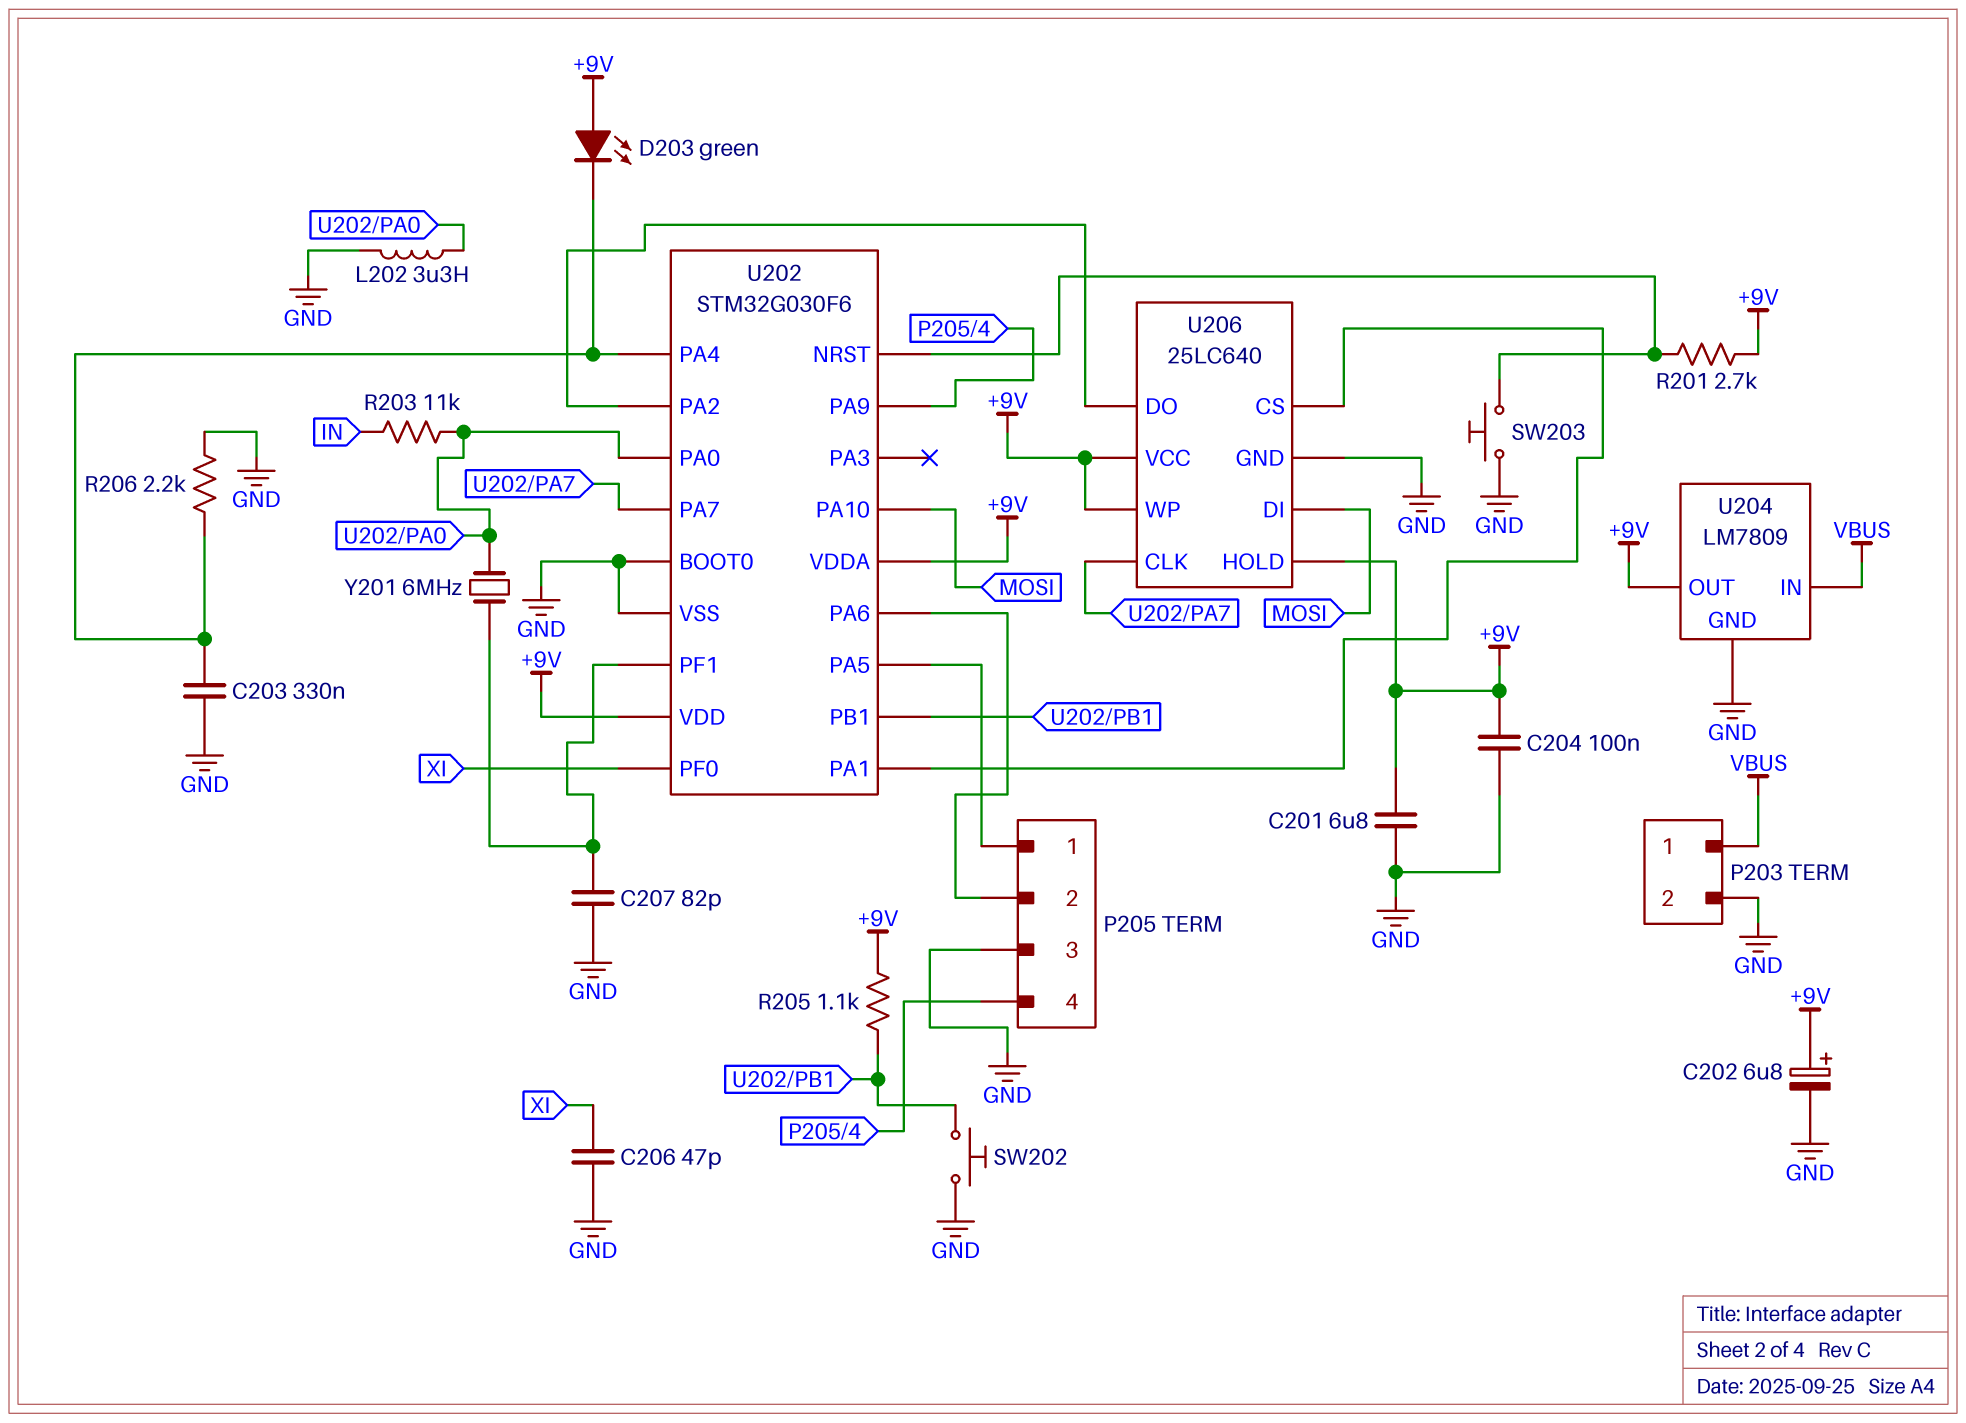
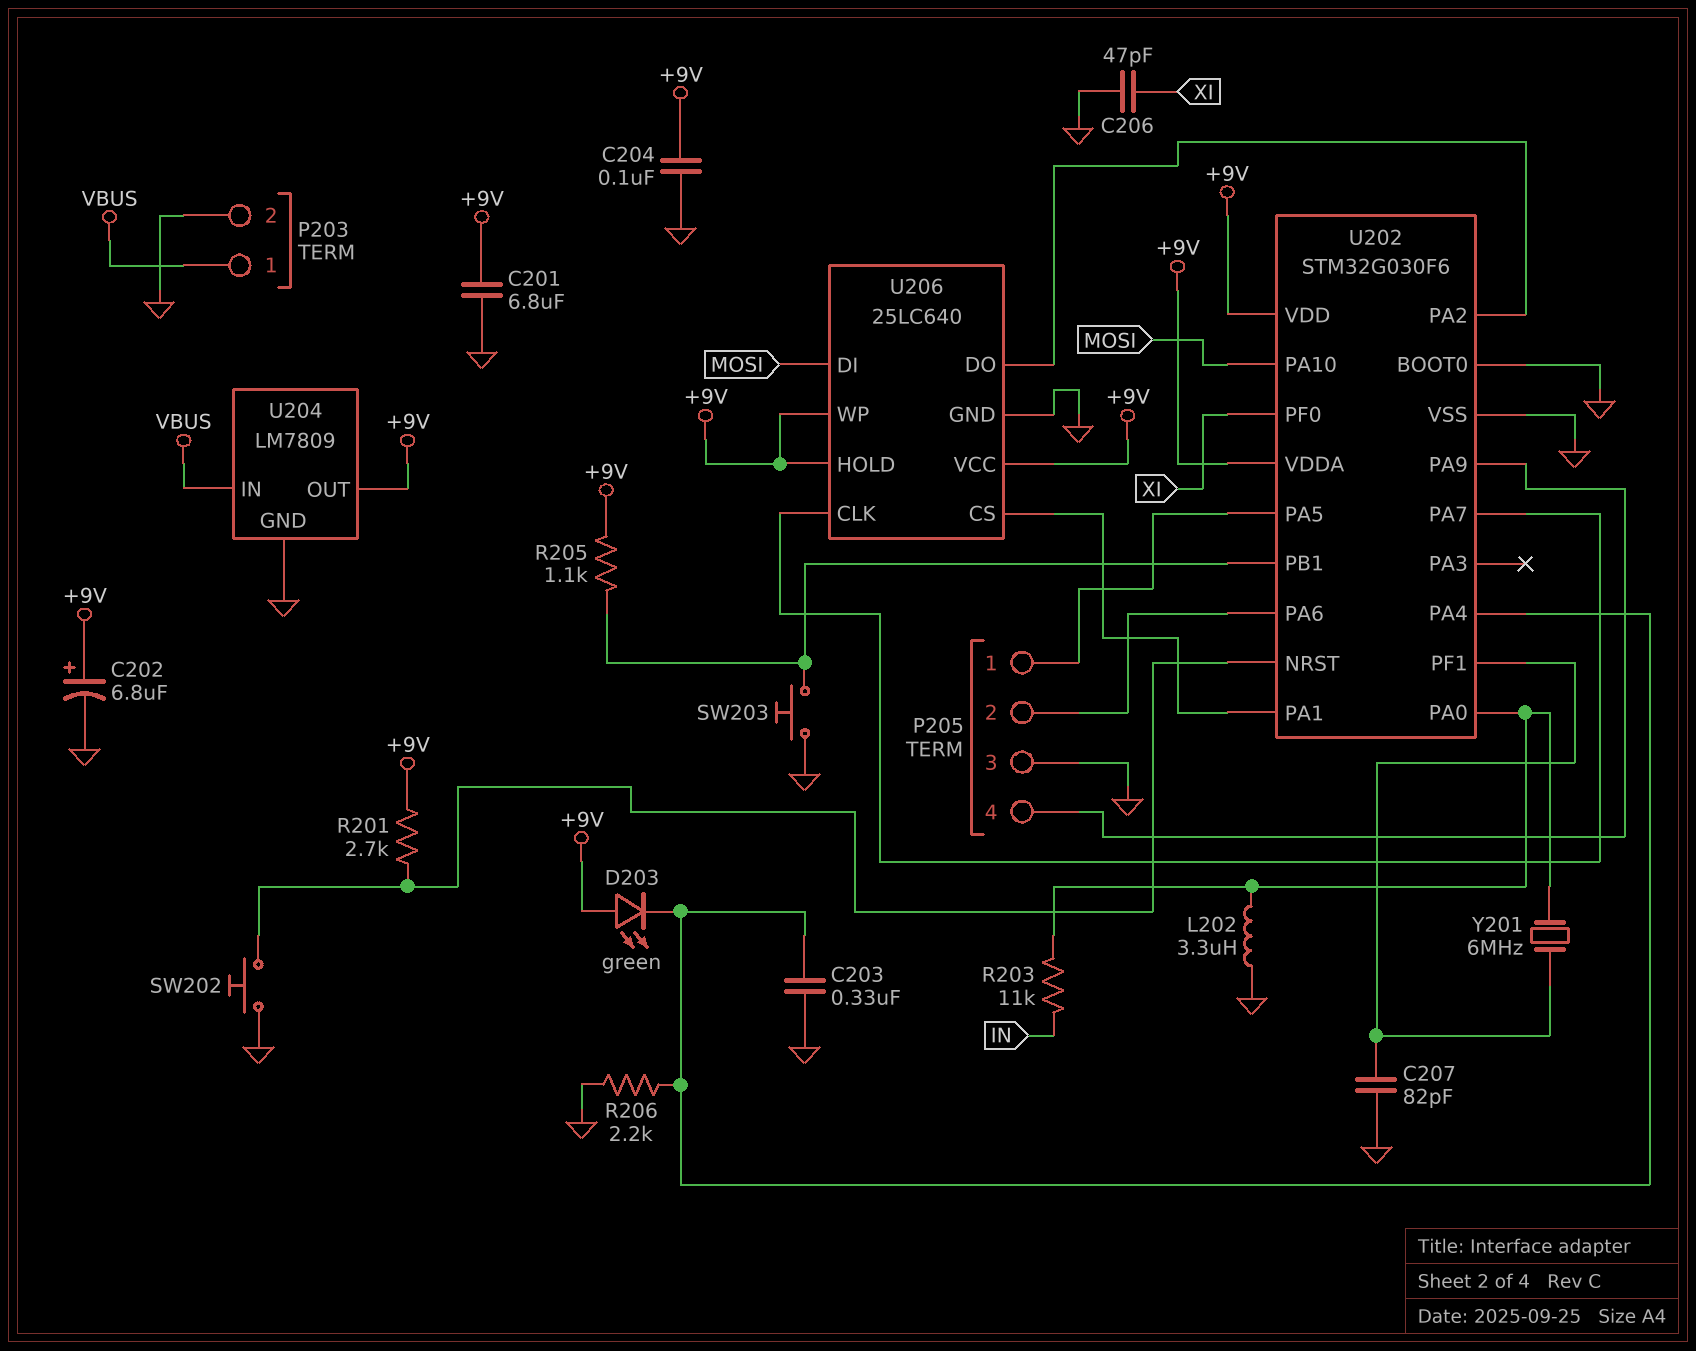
SW202: button (GND, U202/PB1) -> button (GND, U202/NRST)
SW203: button (GND, U202/NRST) -> button (GND, U202/PB1)

